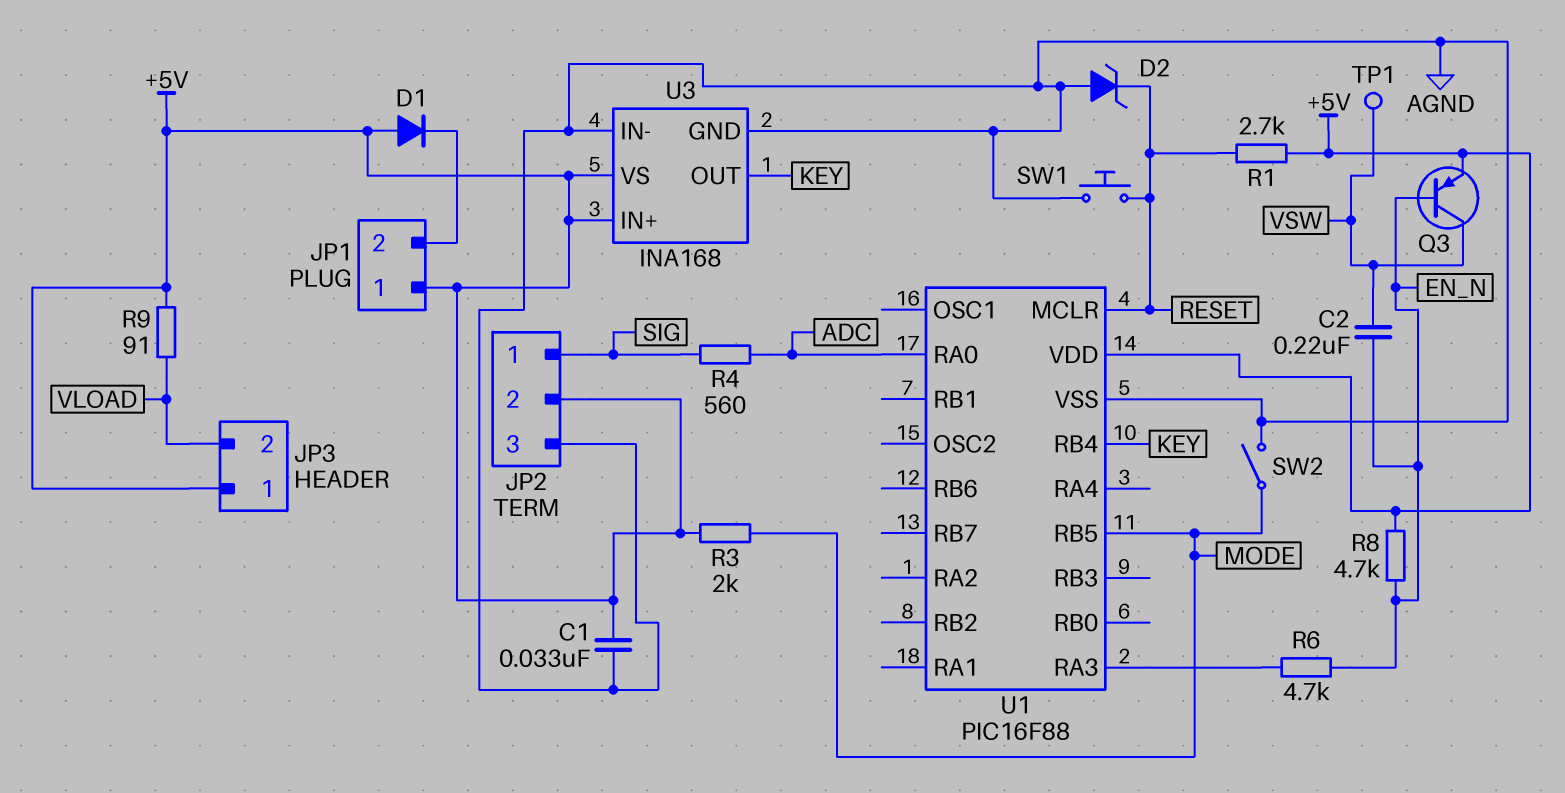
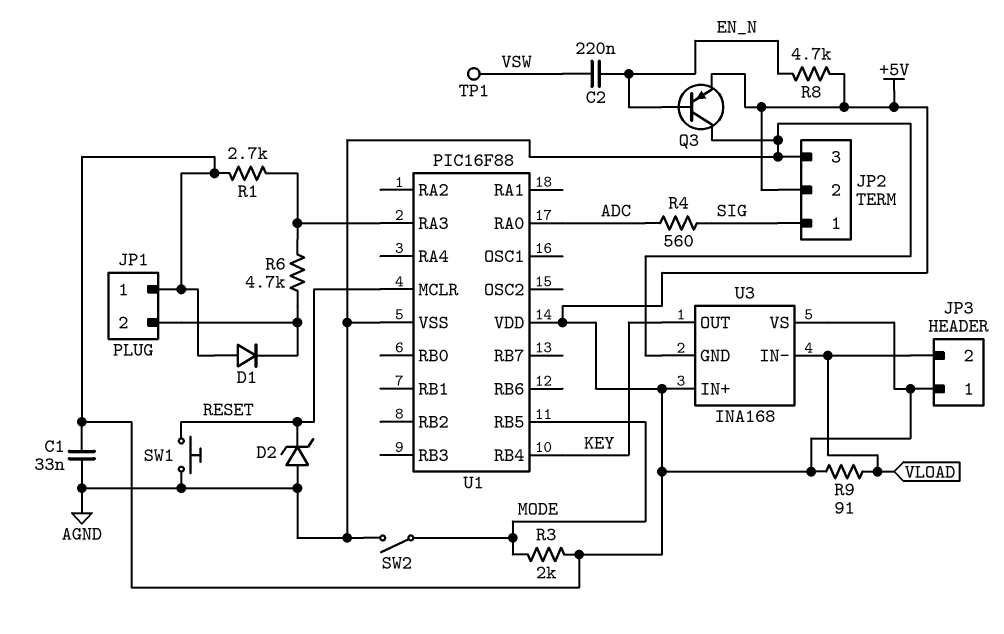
Q3: PNP (B EN_N, C VSW, E +5V) -> PNP (B EN_N, C AGND, E +5V)
R1: 2.7k (+5V, RESET) -> 2.7k (+5V, U1/RA3)
R6: 4.7k (EN_N, U1/RA3) -> 4.7k (JP1/2, U1/RA3)
U3 pin IN-: AGND -> VLOAD

